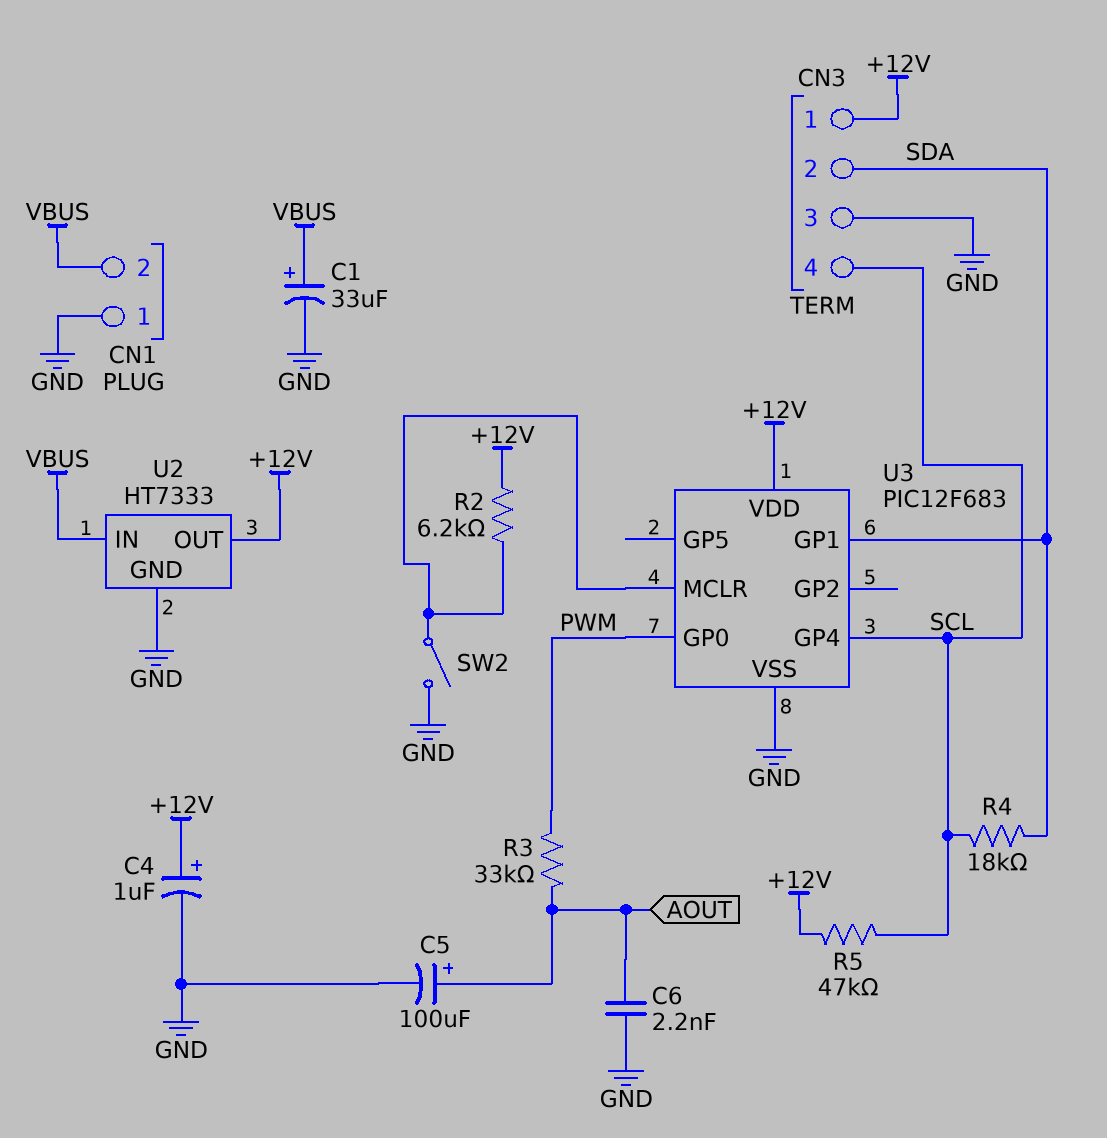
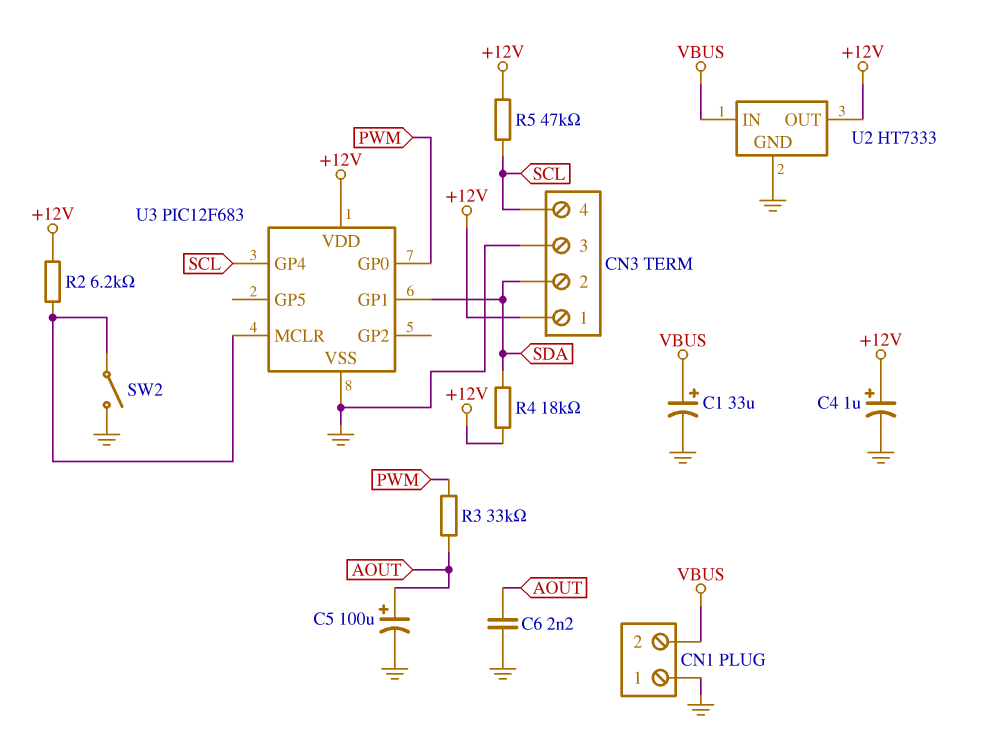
R4: 18k (SCL, SDA) -> 18k (+12V, SDA)

